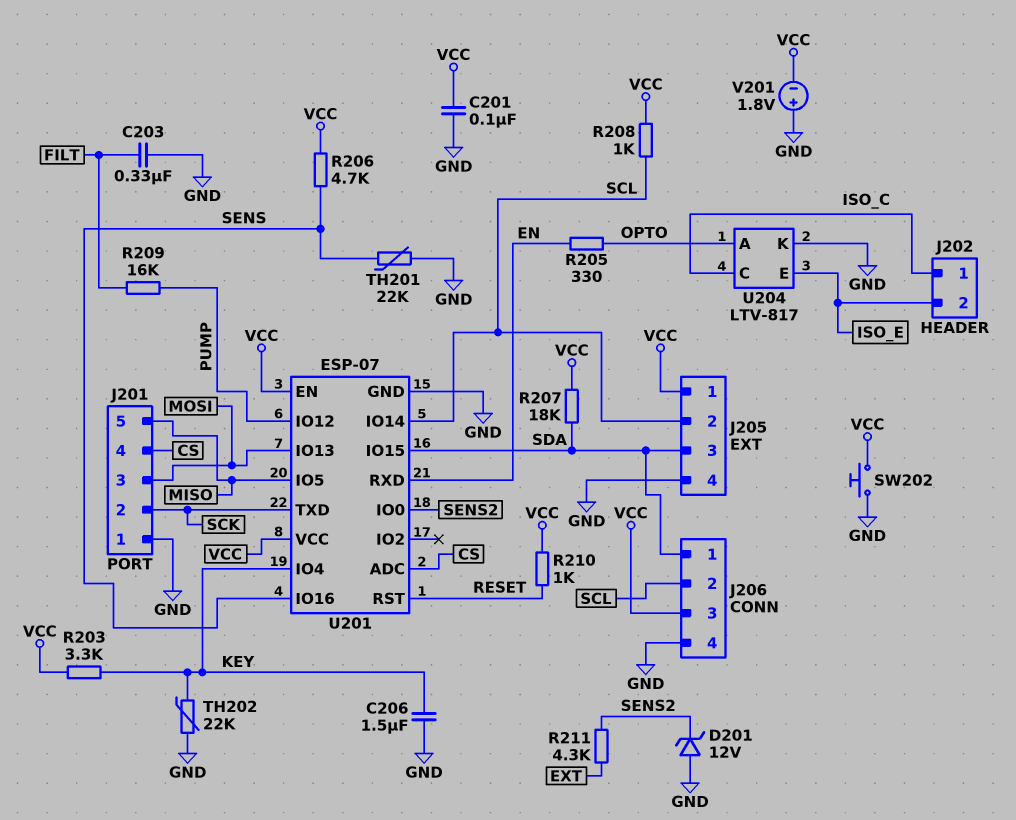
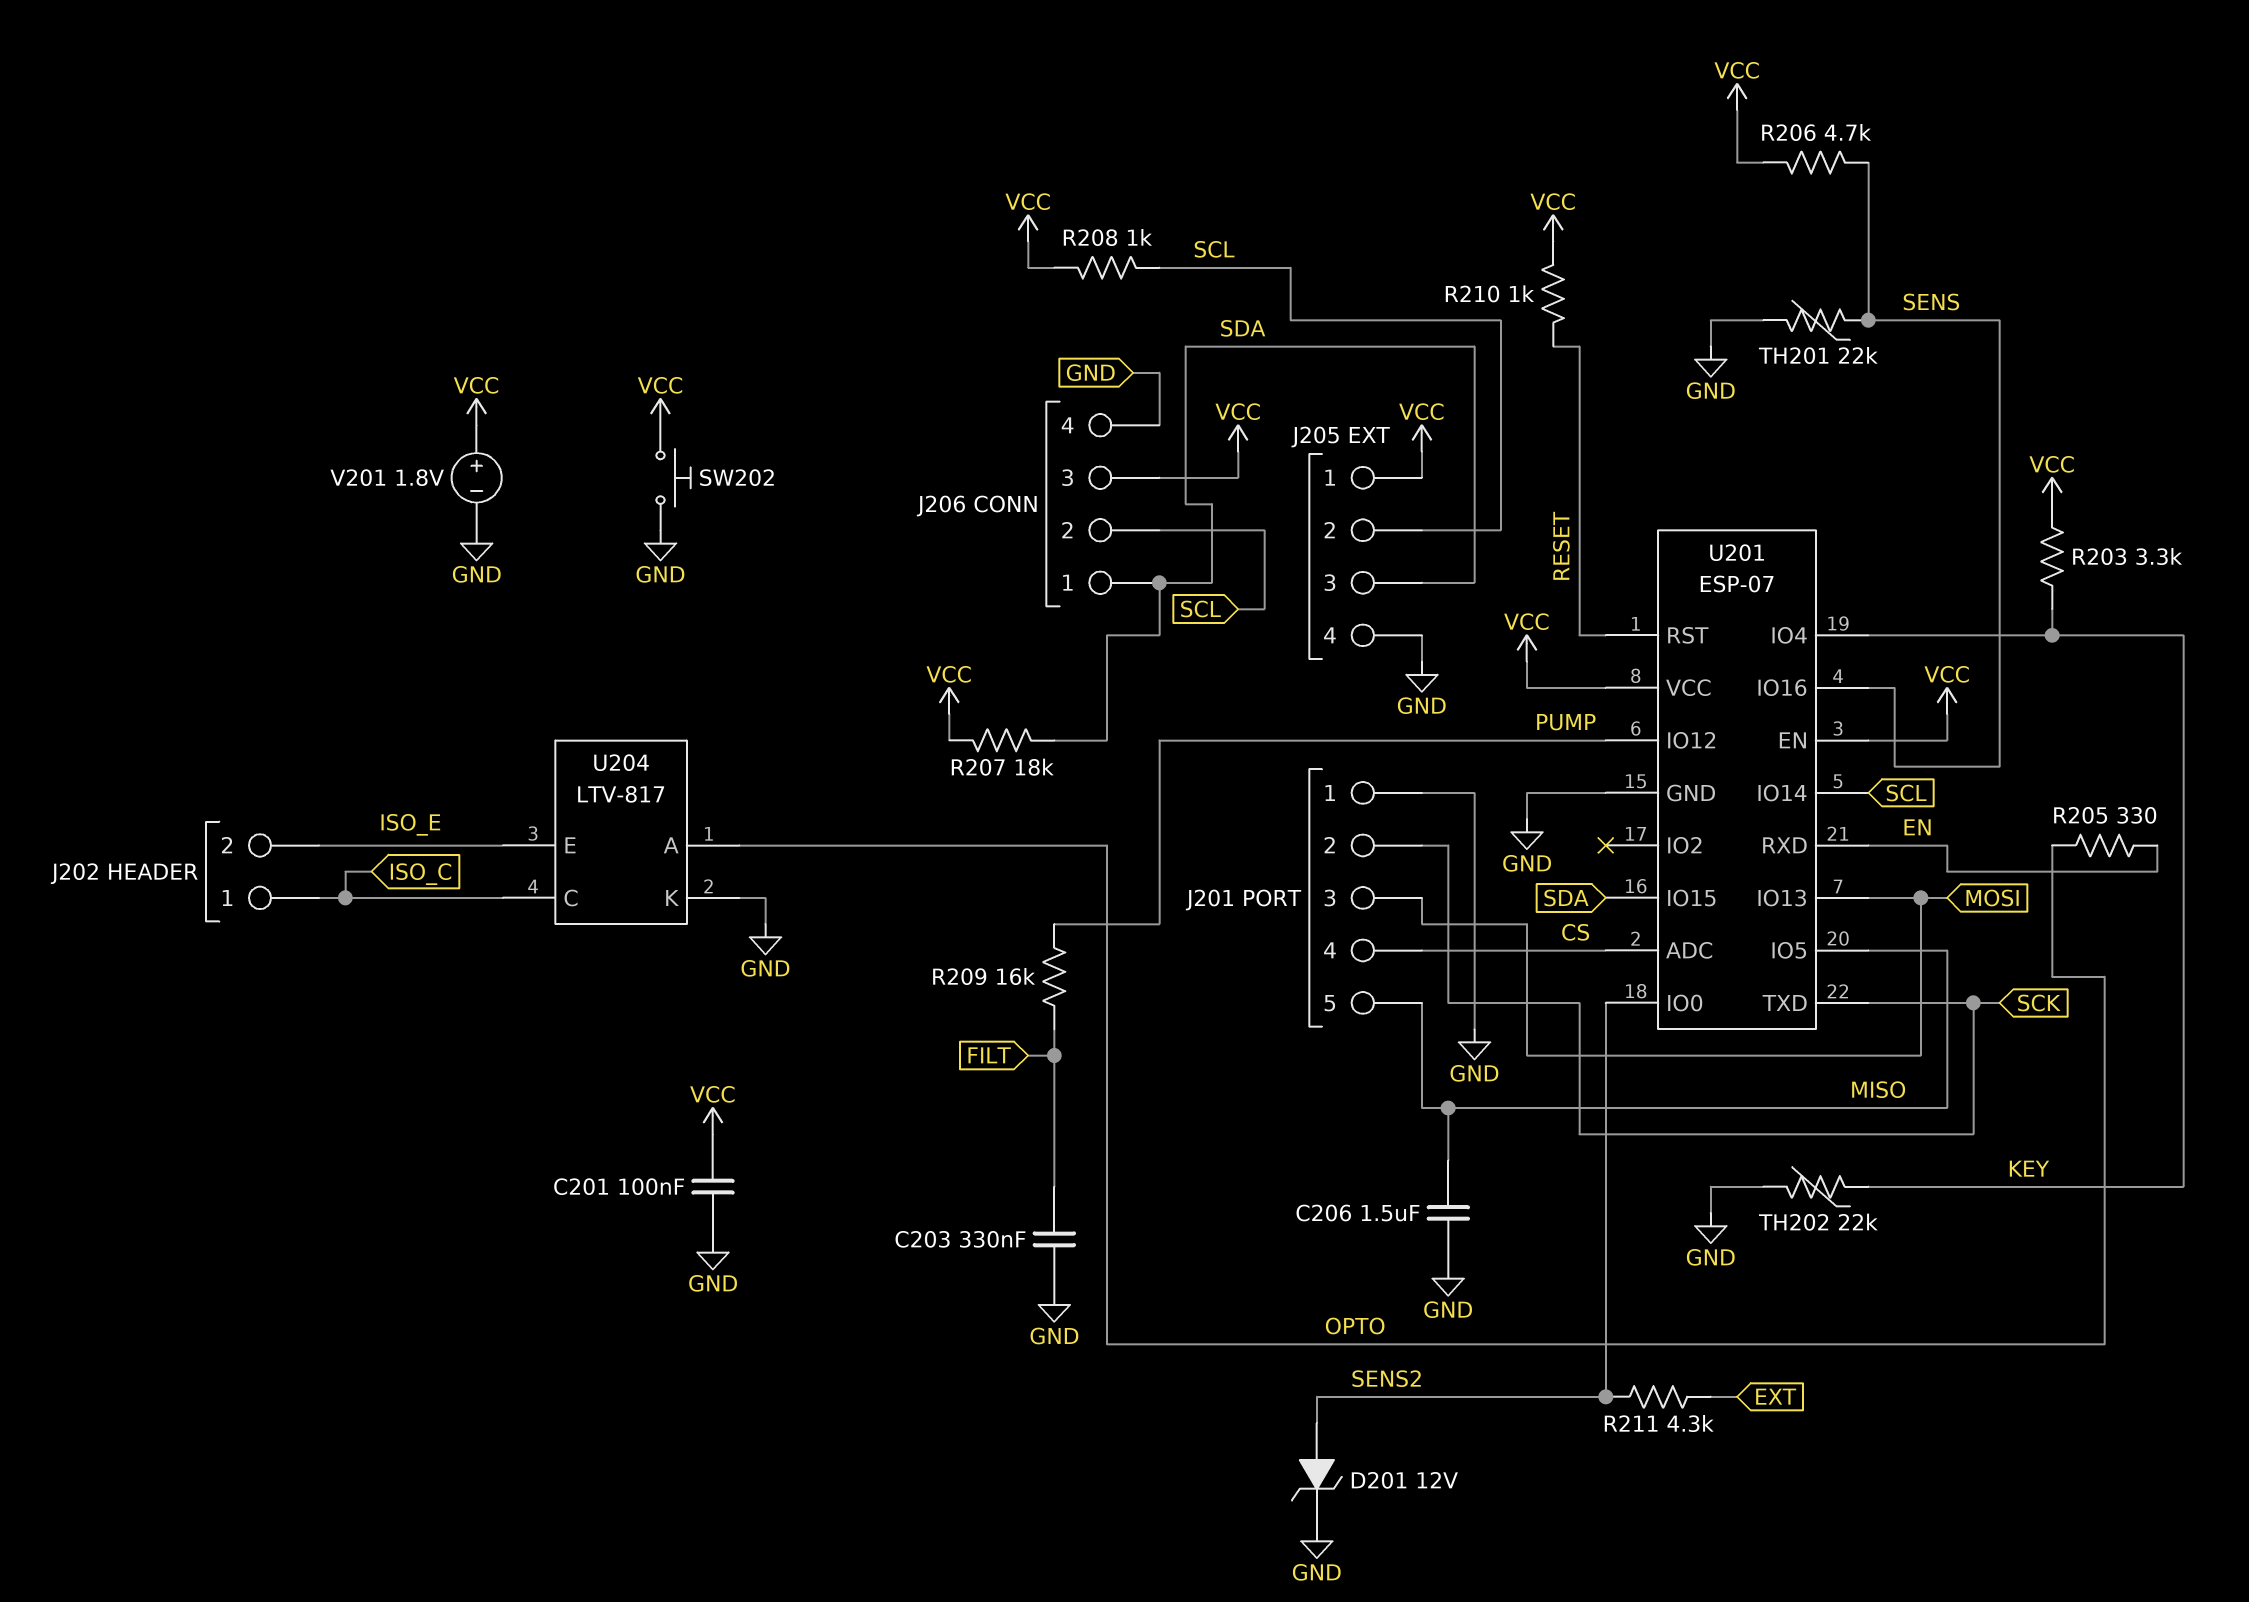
C206: 1.5uF (GND, KEY) -> 1.5uF (GND, MISO)
D201: zener 12V (A GND, K SENS2) -> zener 12V (A SENS2, K GND)
V201: 1.8V (plus GND, minus VCC) -> 1.8V (plus VCC, minus GND)

